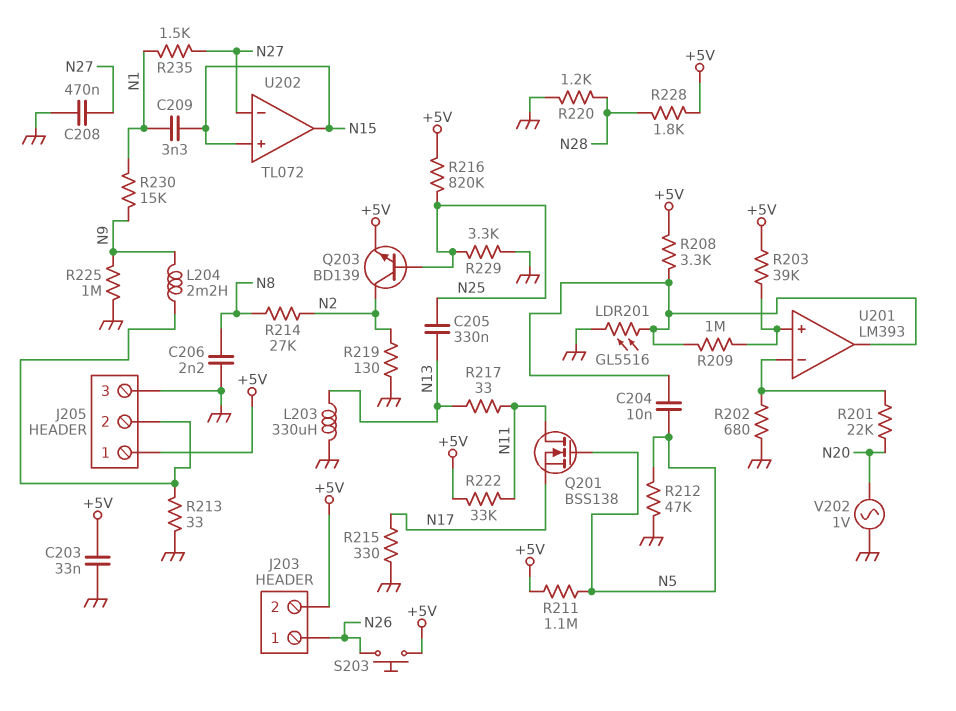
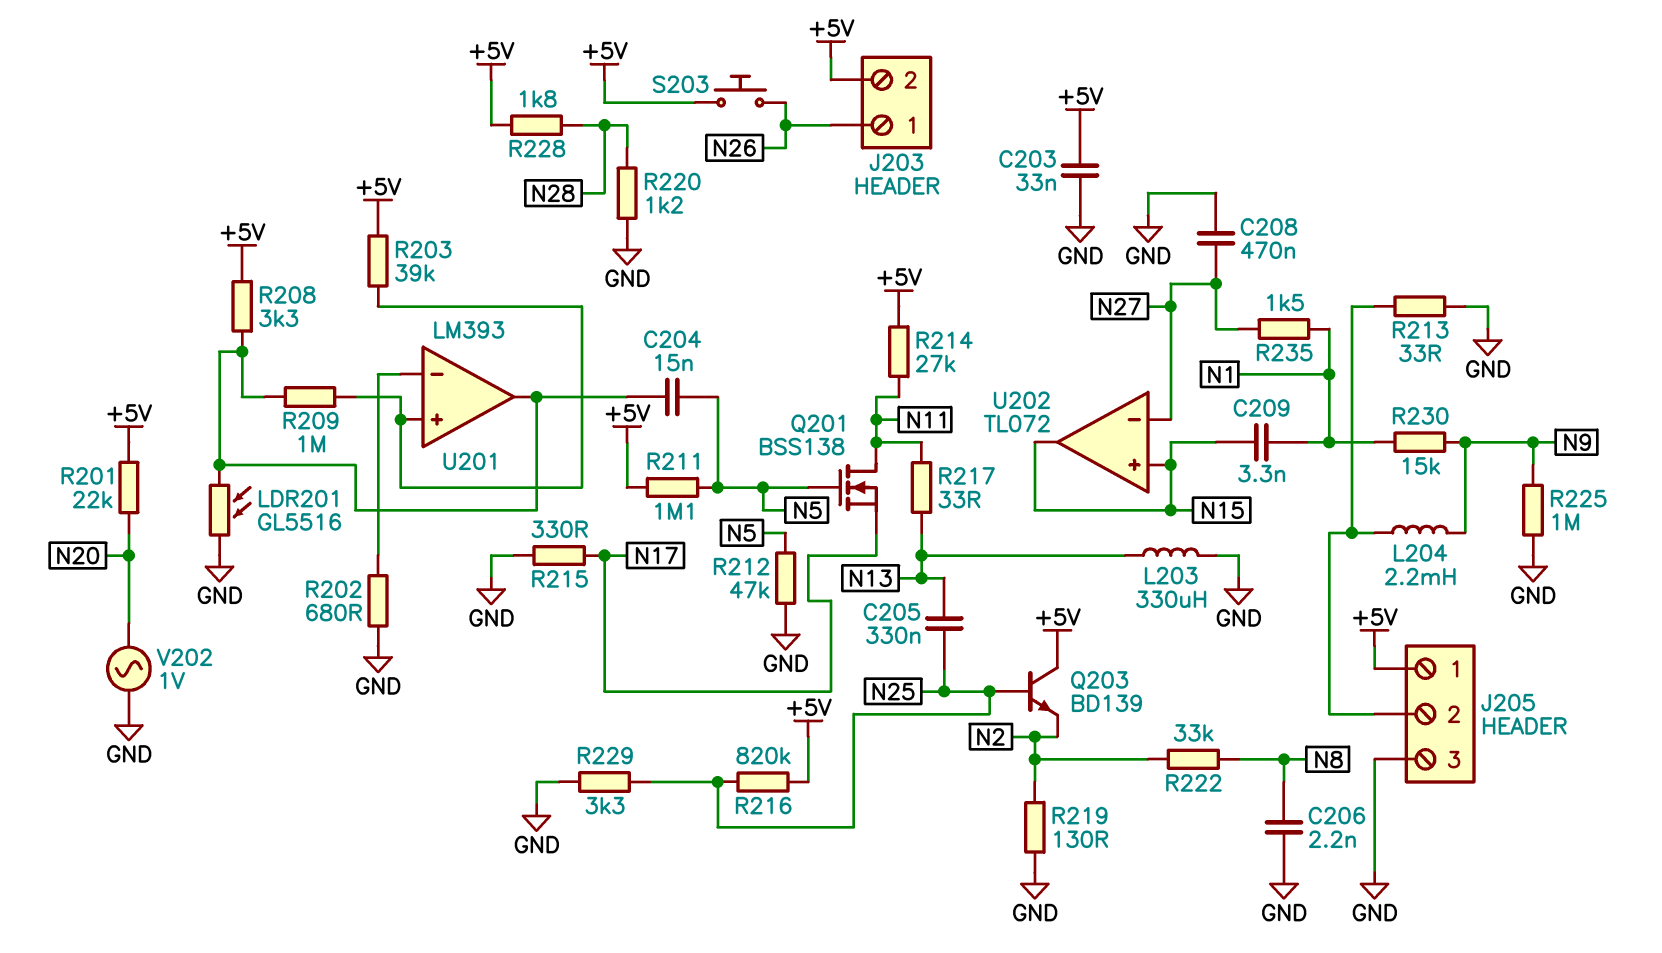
C204: 10nF (N5, U201/out) -> 15nF (N5, U201/out)
Q203: NPN BD139 (B N25, C N2, E +5V) -> NPN BD139 (B N25, C +5V, E N2)
R201: 22k (N20, U201/in-) -> 22k (+5V, N20)
R214: 27k (N2, N8) -> 27k (+5V, N11)
R222: 33k (+5V, N11) -> 33k (N2, N8)

